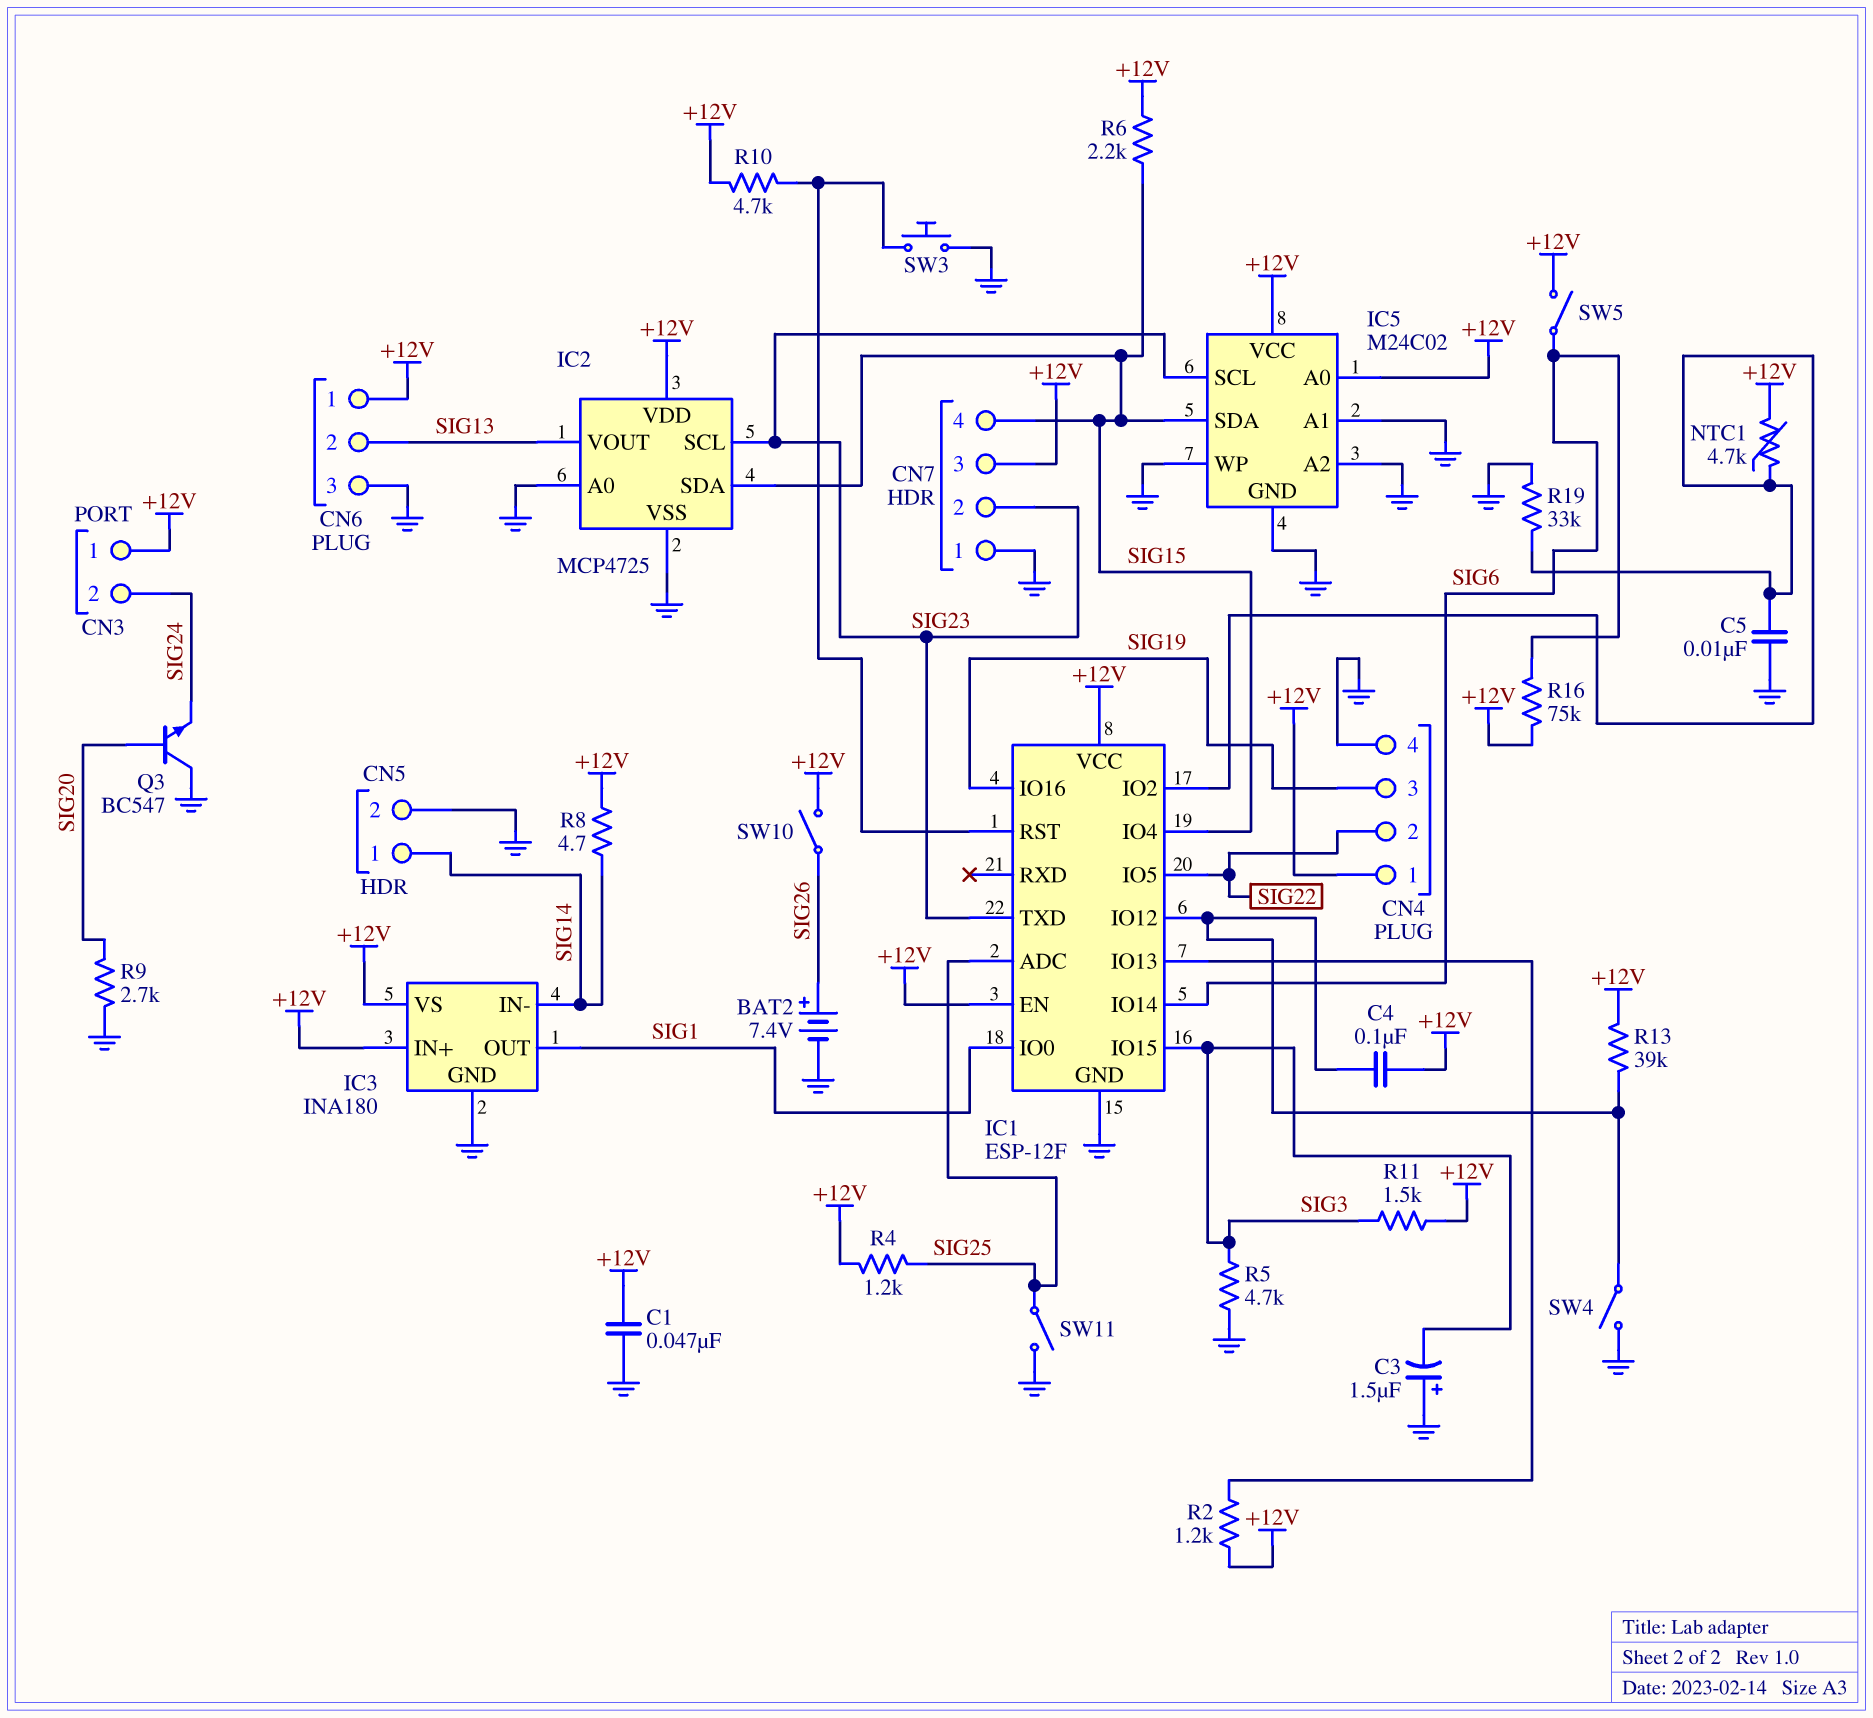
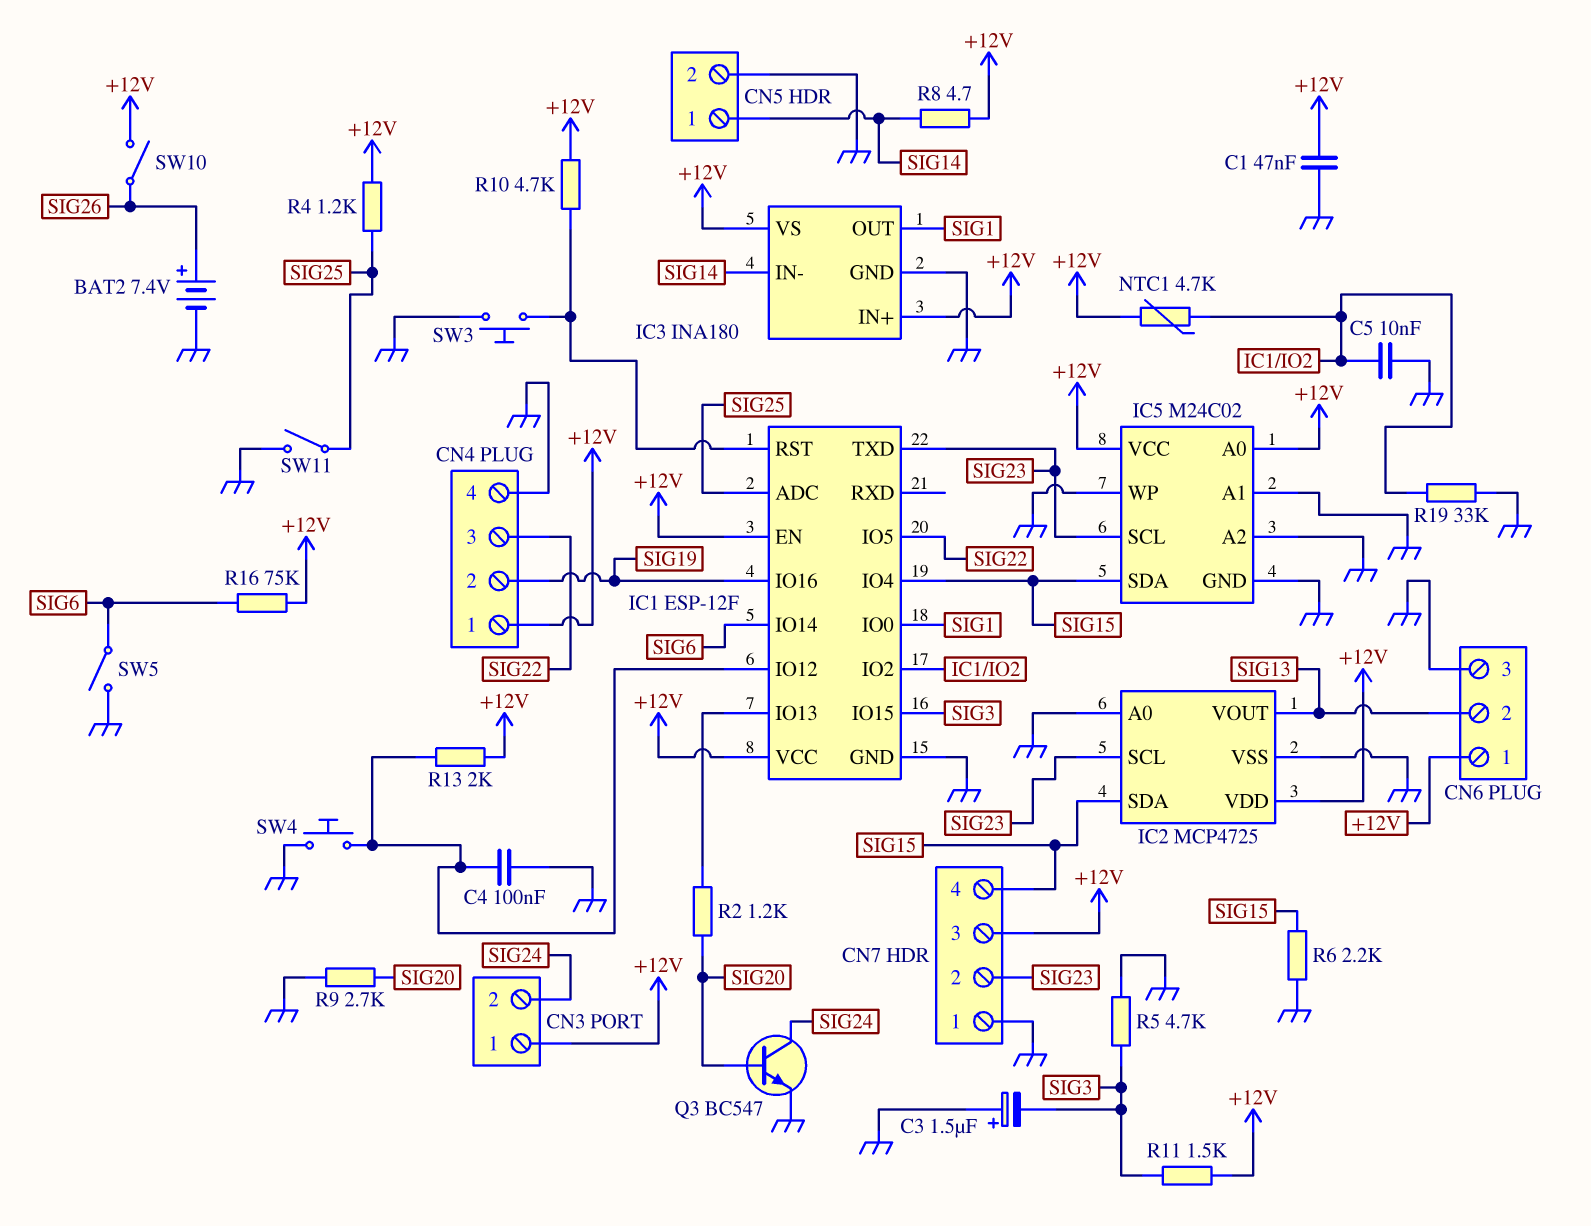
C4: 100nF (+12V, IC1/IO12) -> 100nF (GND, IC1/IO12)
CN4 pin 2: SIG22 -> SIG19
CN4 pin 3: SIG19 -> SIG22
Q3: NPN BC547 (B SIG20, C GND, E SIG24) -> NPN BC547 (B SIG20, C SIG24, E GND)
R2: 1.2k (+12V, IC1/IO13) -> 1.2k (IC1/IO13, SIG20)
R6: 2.2k (+12V, SIG15) -> 2.2k (GND, SIG15)
R13: 39k (+12V, IC1/IO12) -> 2k (+12V, IC1/IO12)
SW4: switch (GND, IC1/IO12) -> button (GND, IC1/IO12)
SW5: switch (+12V, SIG6) -> switch (GND, SIG6)

